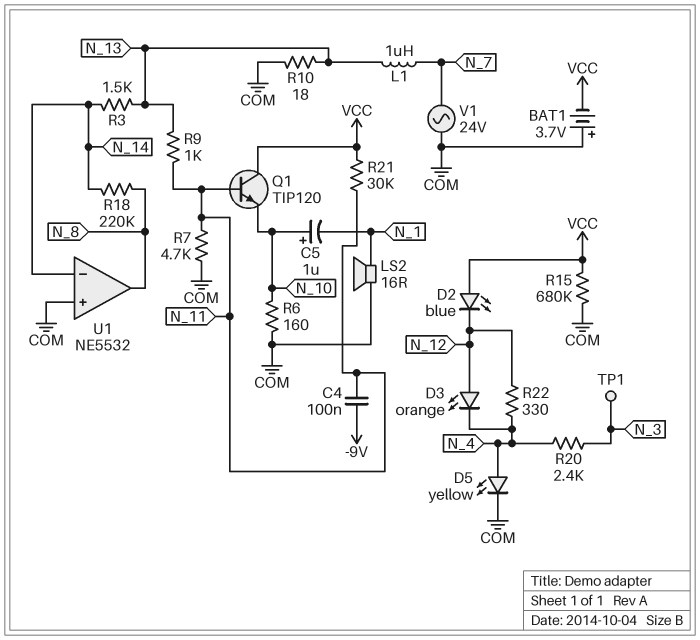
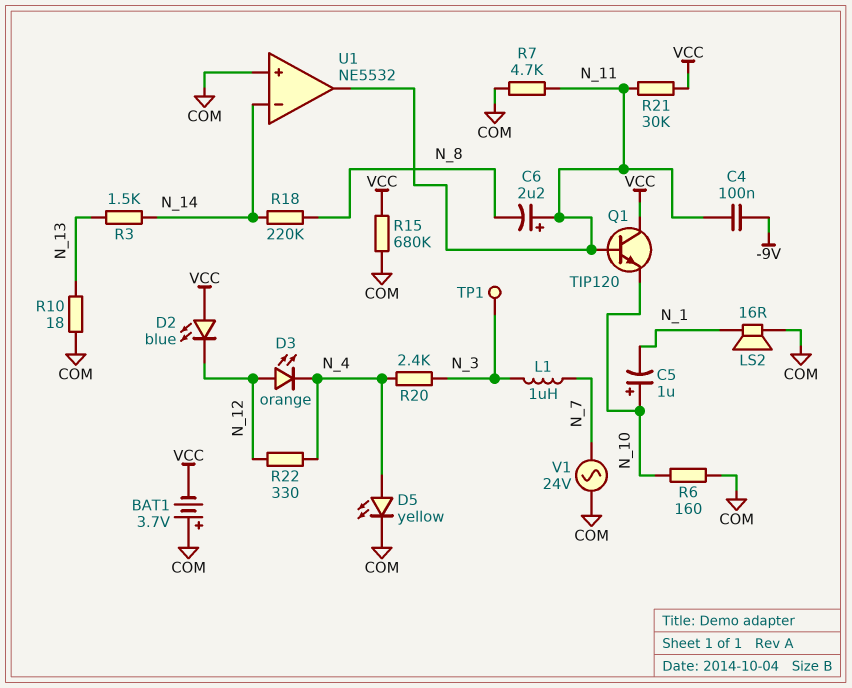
C6: none -> 2.2uF (plus N_11, minus N_8)
L1: 1uH (N_7, N_13) -> 1uH (N_3, N_7)
R9: 1k (N_11, N_13) -> none
U1 pin out: N_8 -> N_11

